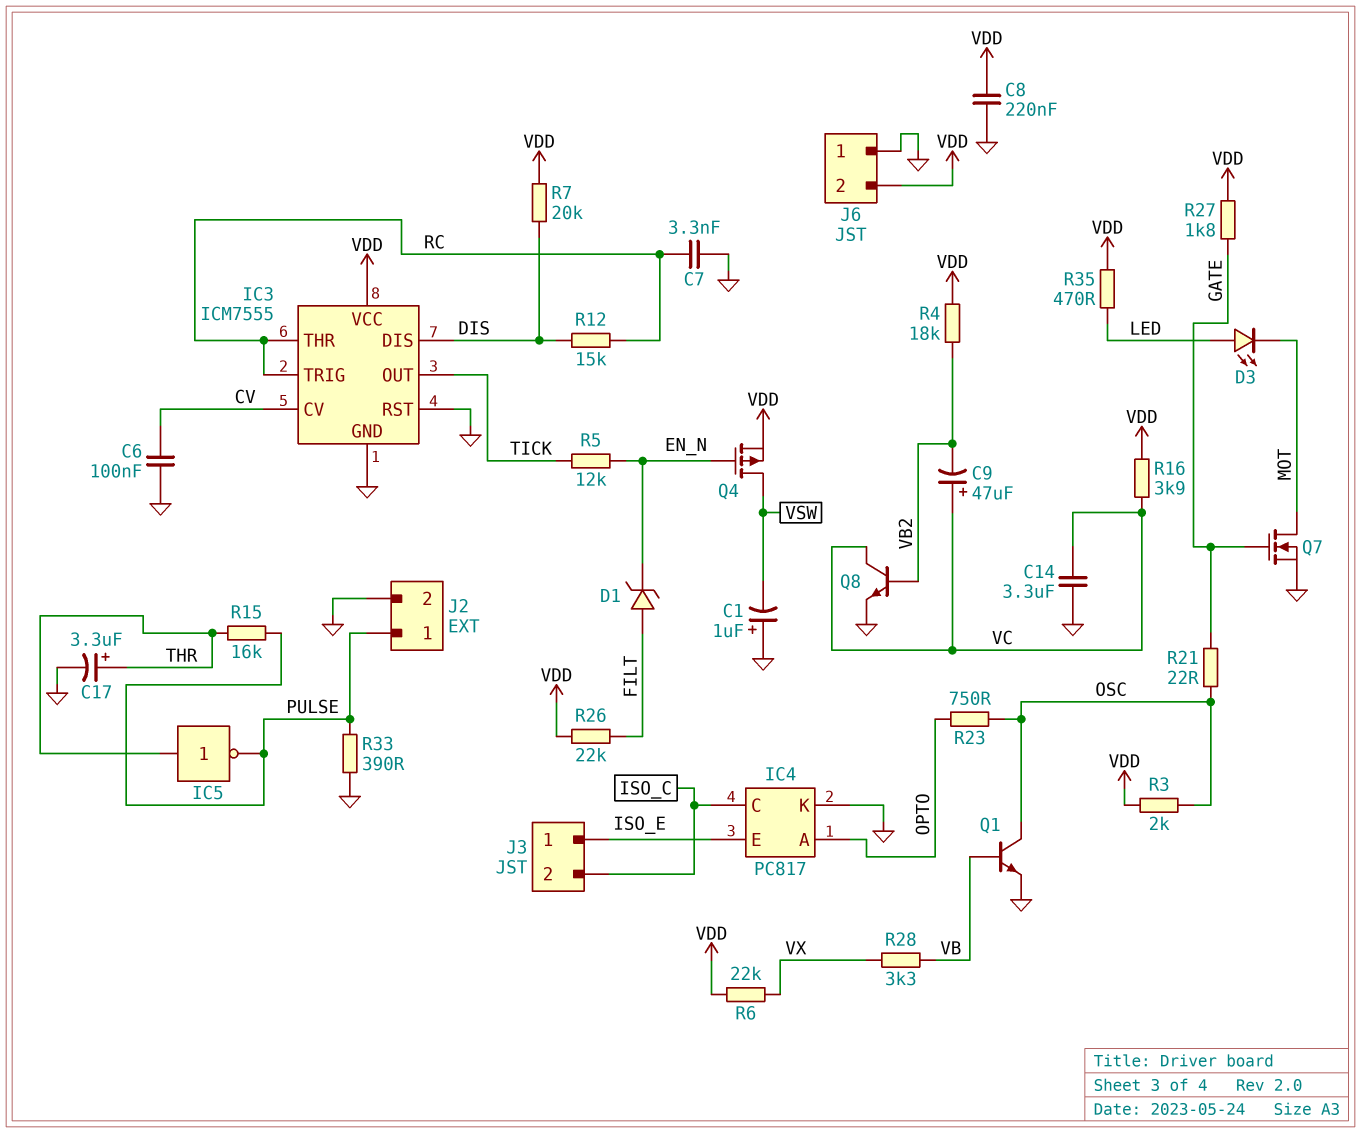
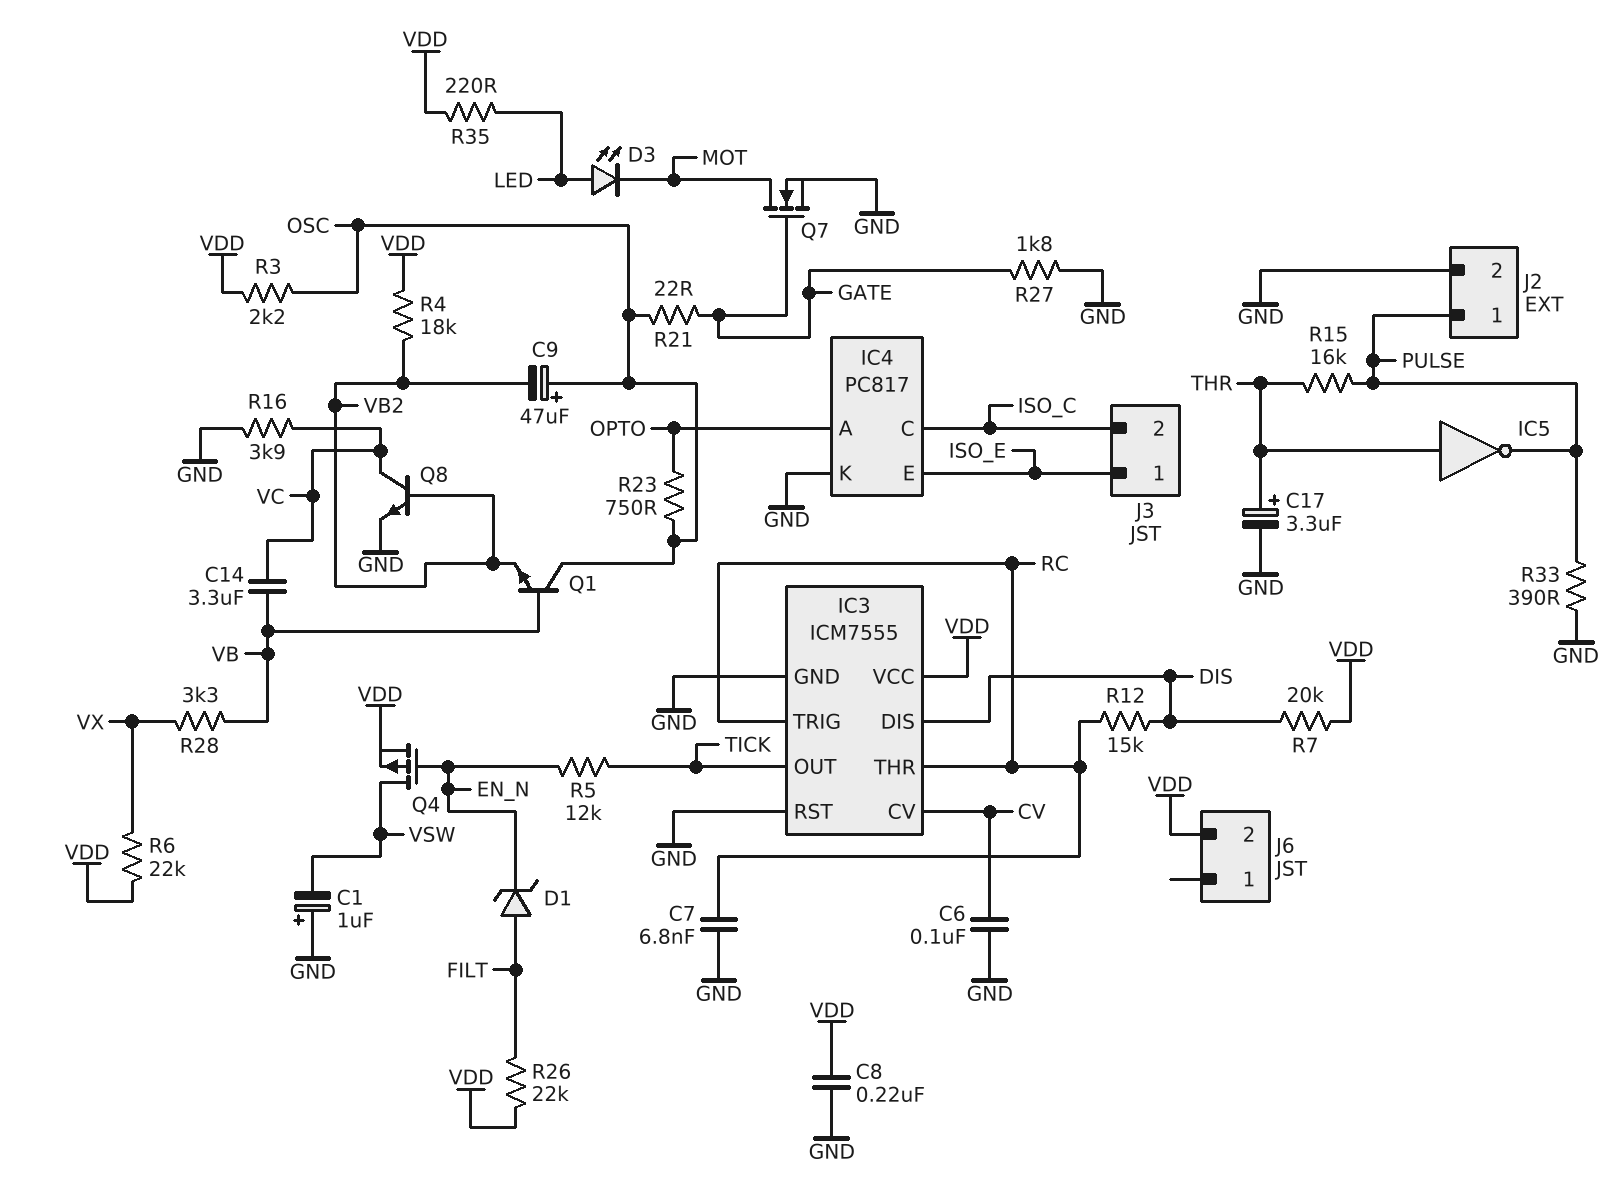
C7: 3.3nF (GND, RC) -> 6.8nF (GND, RC)
C9: 47uF (plus VC, minus VB2) -> 47uF (plus OSC, minus VB2)
C14: 3.3uF (GND, VC) -> 3.3uF (VB, VC)
J6 pin 1: GND -> none
Q1: NPN (B VB, C OSC, E GND) -> NPN (B VB, C OSC, E VB2)
R3: 2k (OSC, VDD) -> 2.2k (OSC, VDD)
R16: 3.9k (VC, VDD) -> 3.9k (GND, VC)
R27: 1.8k (GATE, VDD) -> 1.8k (GATE, GND)
R35: 470 (LED, VDD) -> 220 (LED, VDD)

